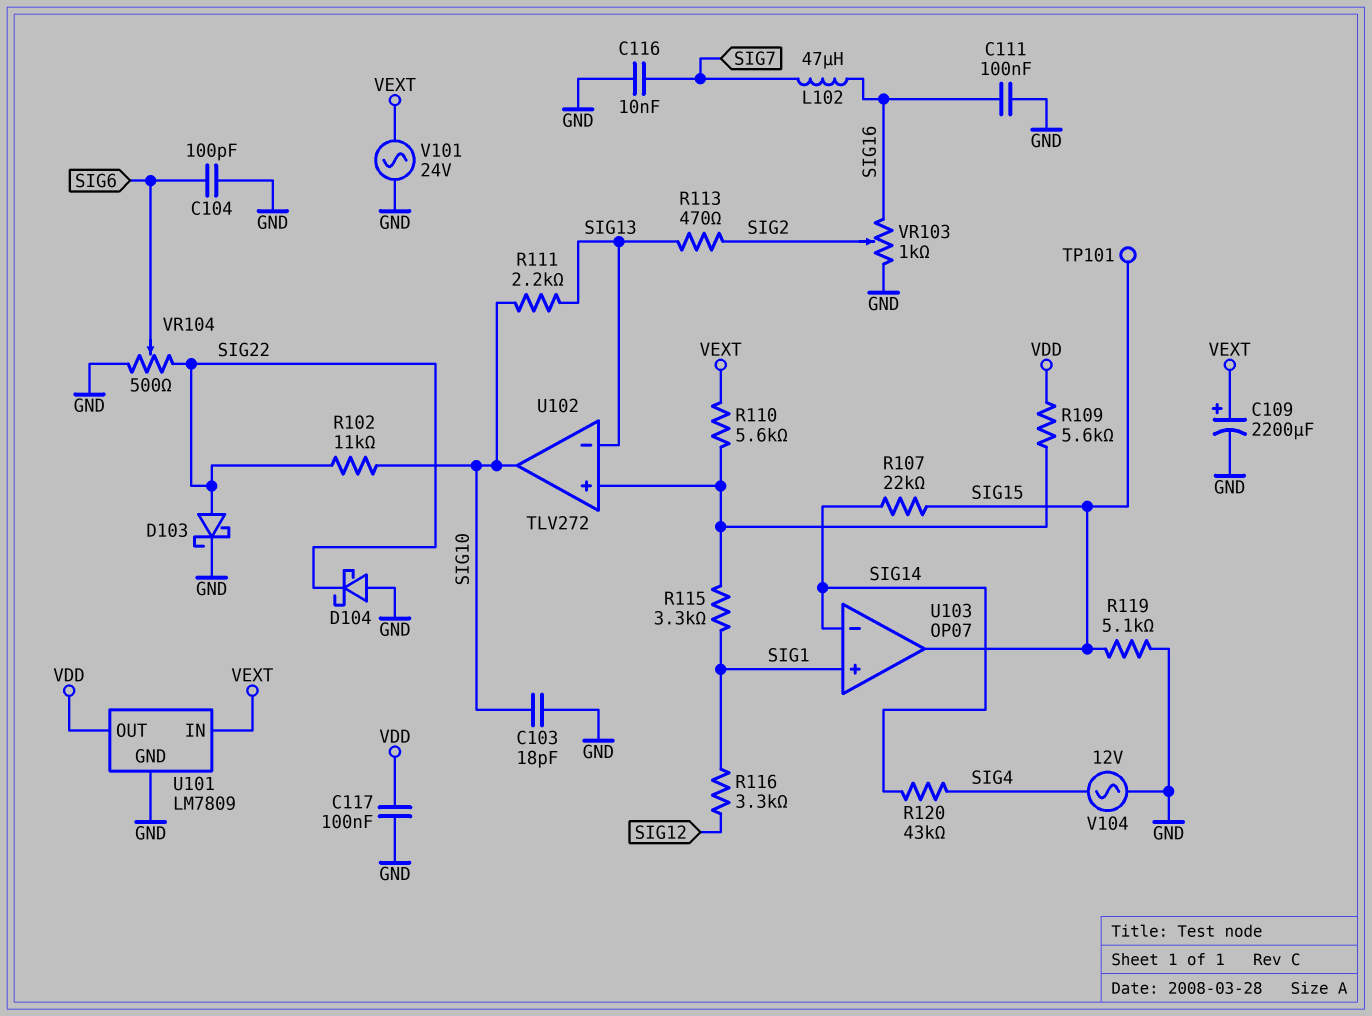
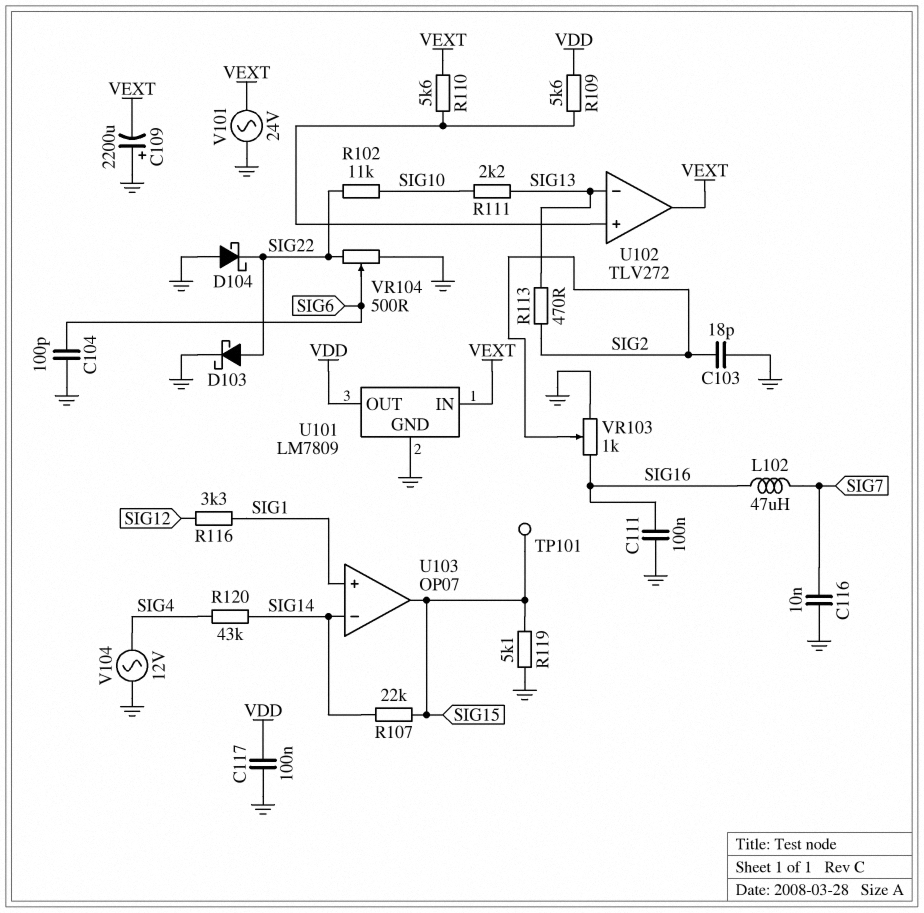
C103: 18pF (GND, SIG10) -> 18pF (GND, SIG2)
C109: 2200uF (plus VEXT, minus GND) -> 2200uF (plus GND, minus VEXT)
R115: 3.3k (SIG1, U102/in+) -> none
U102 pin out: SIG10 -> VEXT

